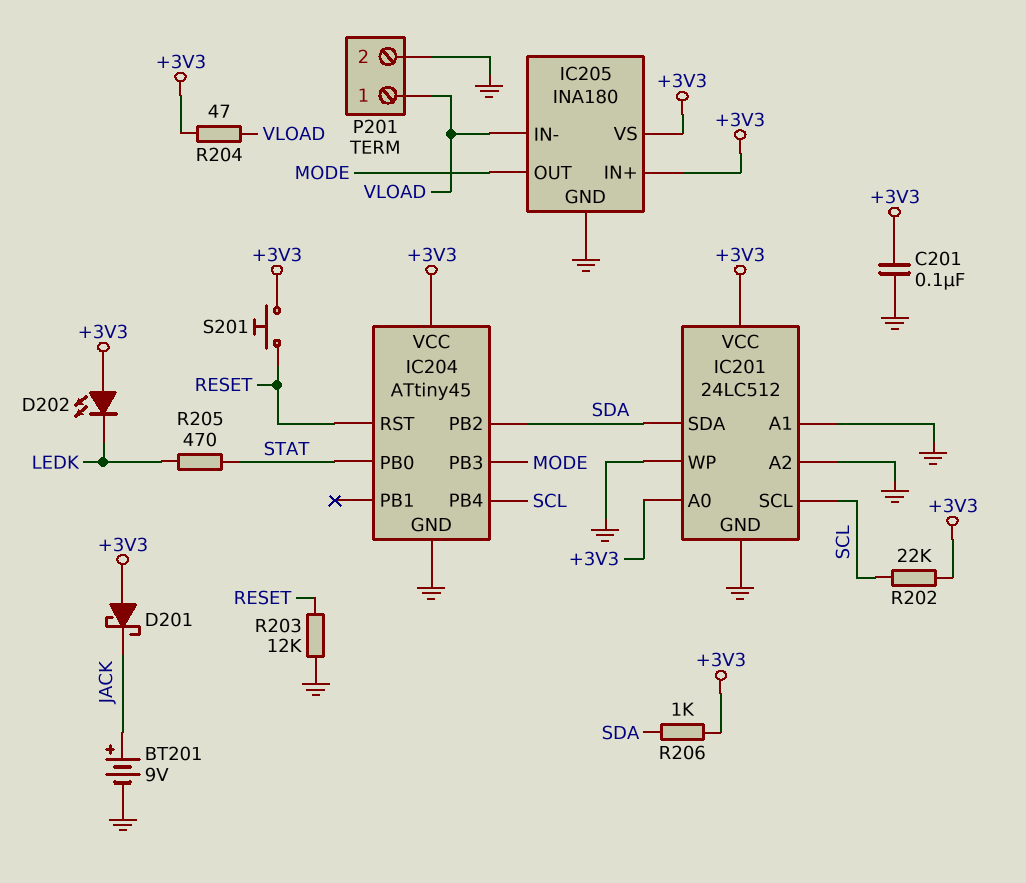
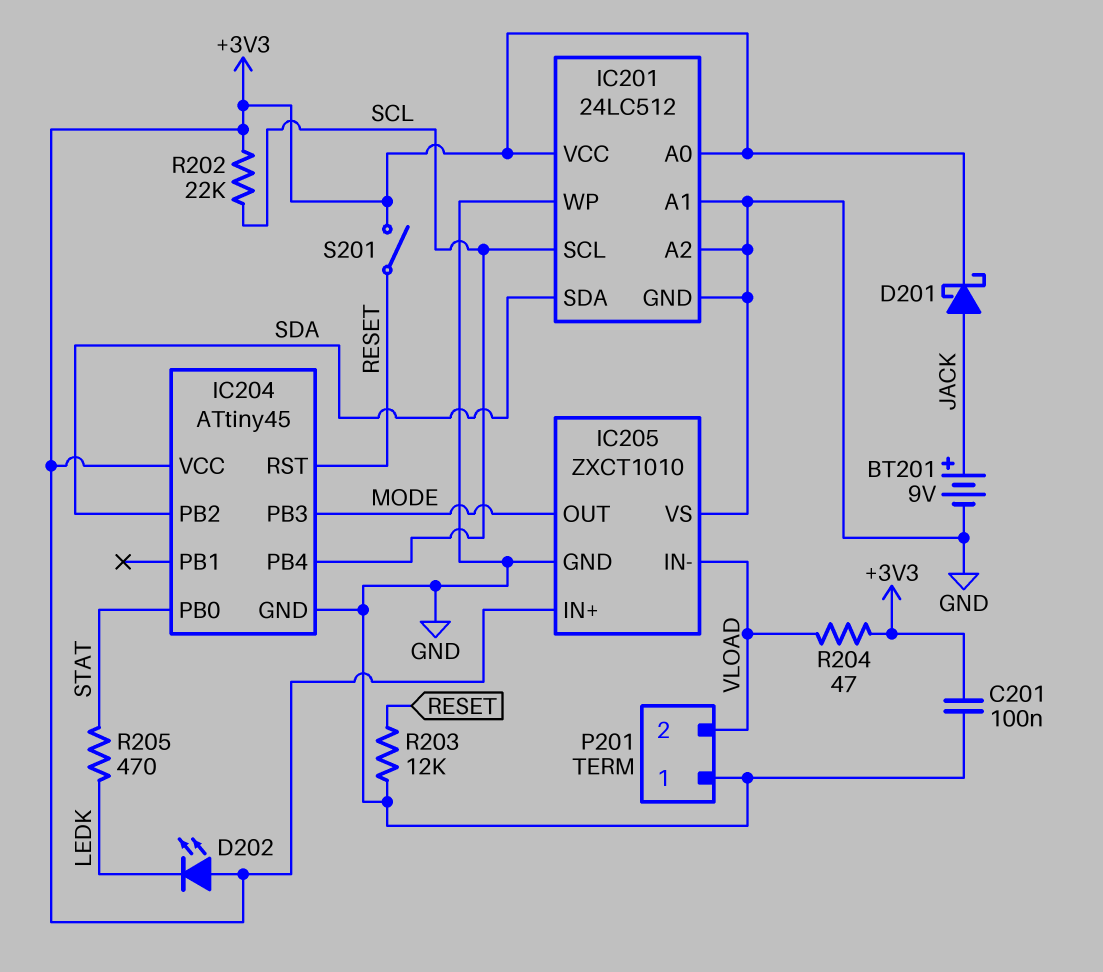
D201: schottky (A +3V3, K JACK) -> schottky (A JACK, K +3V3)
IC205: INA180 -> ZXCT1010
IC205 pin VS: +3V3 -> GND
P201 pin 1: VLOAD -> GND
P201 pin 2: GND -> VLOAD
R206: 1k (+3V3, SDA) -> none
S201: button (+3V3, RESET) -> switch (+3V3, RESET)

